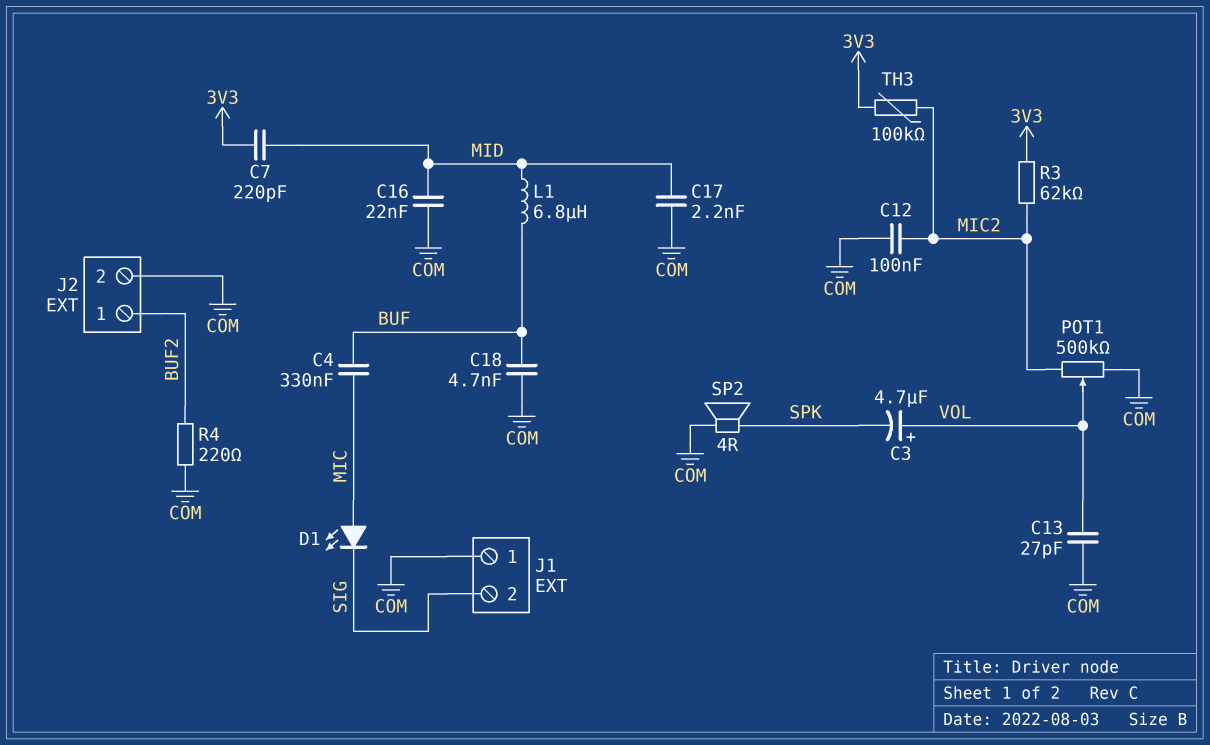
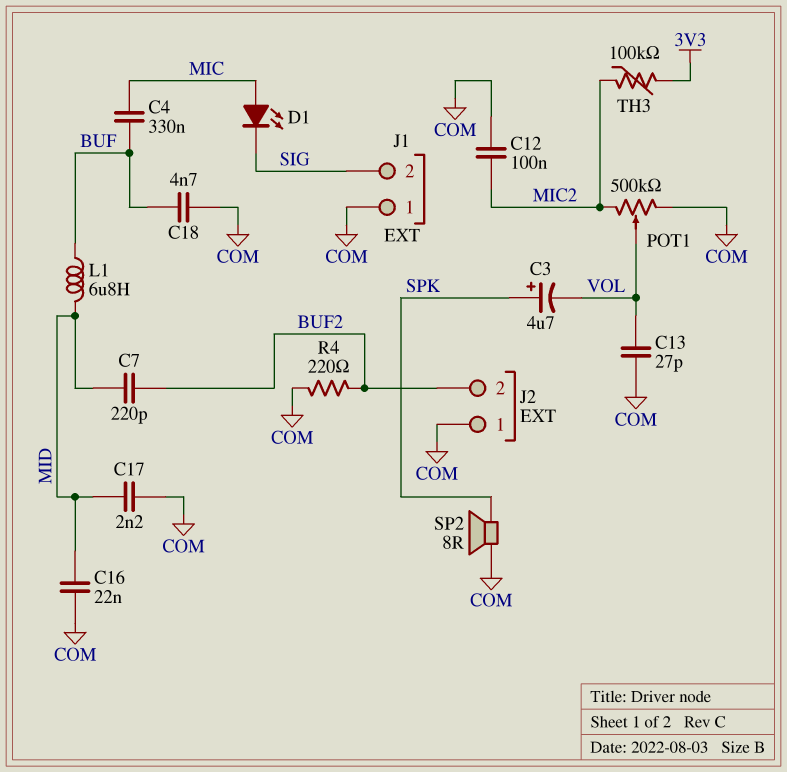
C3: 4.7uF (plus VOL, minus SPK) -> 4.7uF (plus SPK, minus VOL)
C7: 220pF (3V3, MID) -> 220pF (BUF2, MID)
J2 pin 1: BUF2 -> COM
J2 pin 2: COM -> BUF2
R3: 62k (3V3, MIC2) -> none
SP2: speaker 4R (COM, SPK) -> speaker 8R (COM, SPK)

